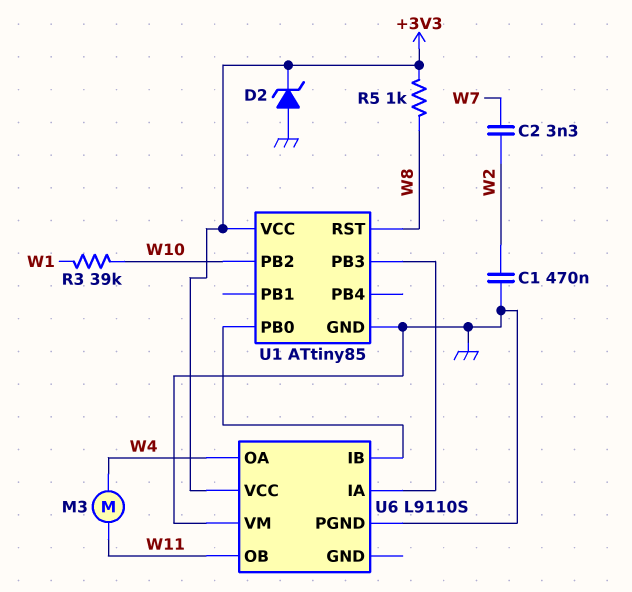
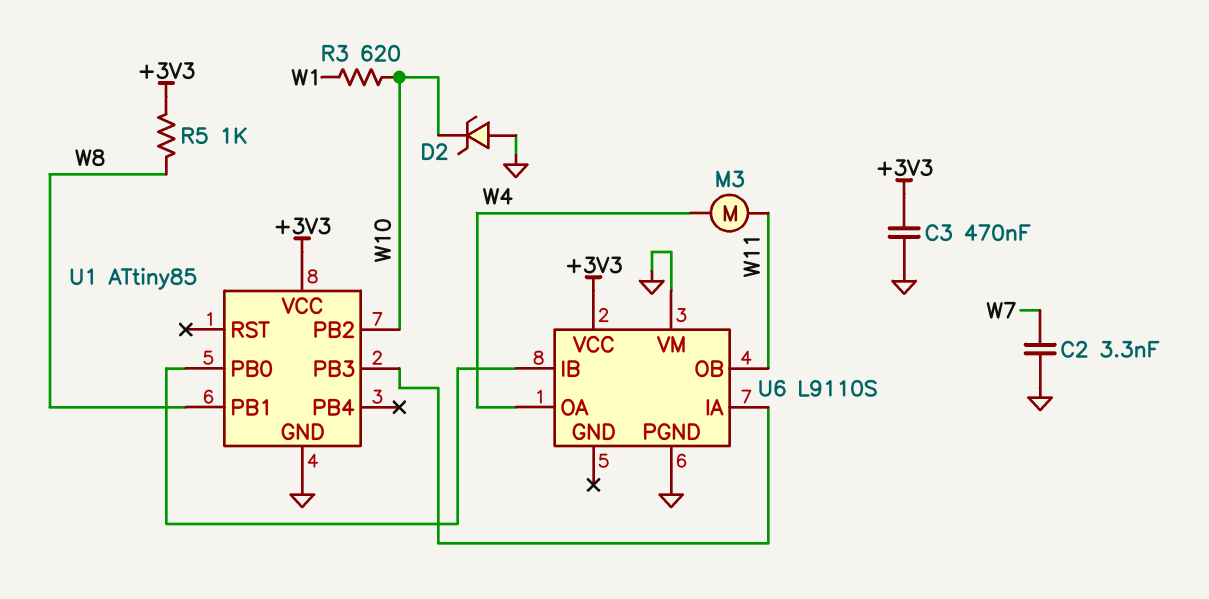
C1: 470nF (GND, W2) -> none
C2: 3.3nF (W2, W7) -> 3.3nF (GND, W7)
C3: none -> 470nF (+3V3, GND)
D2: zener (A GND, K +3V3) -> zener (A GND, K W10)
R3: 39k (W1, W10) -> 620 (W1, W10)
U1 pin PB1: none -> W8
U1 pin RST: W8 -> none

